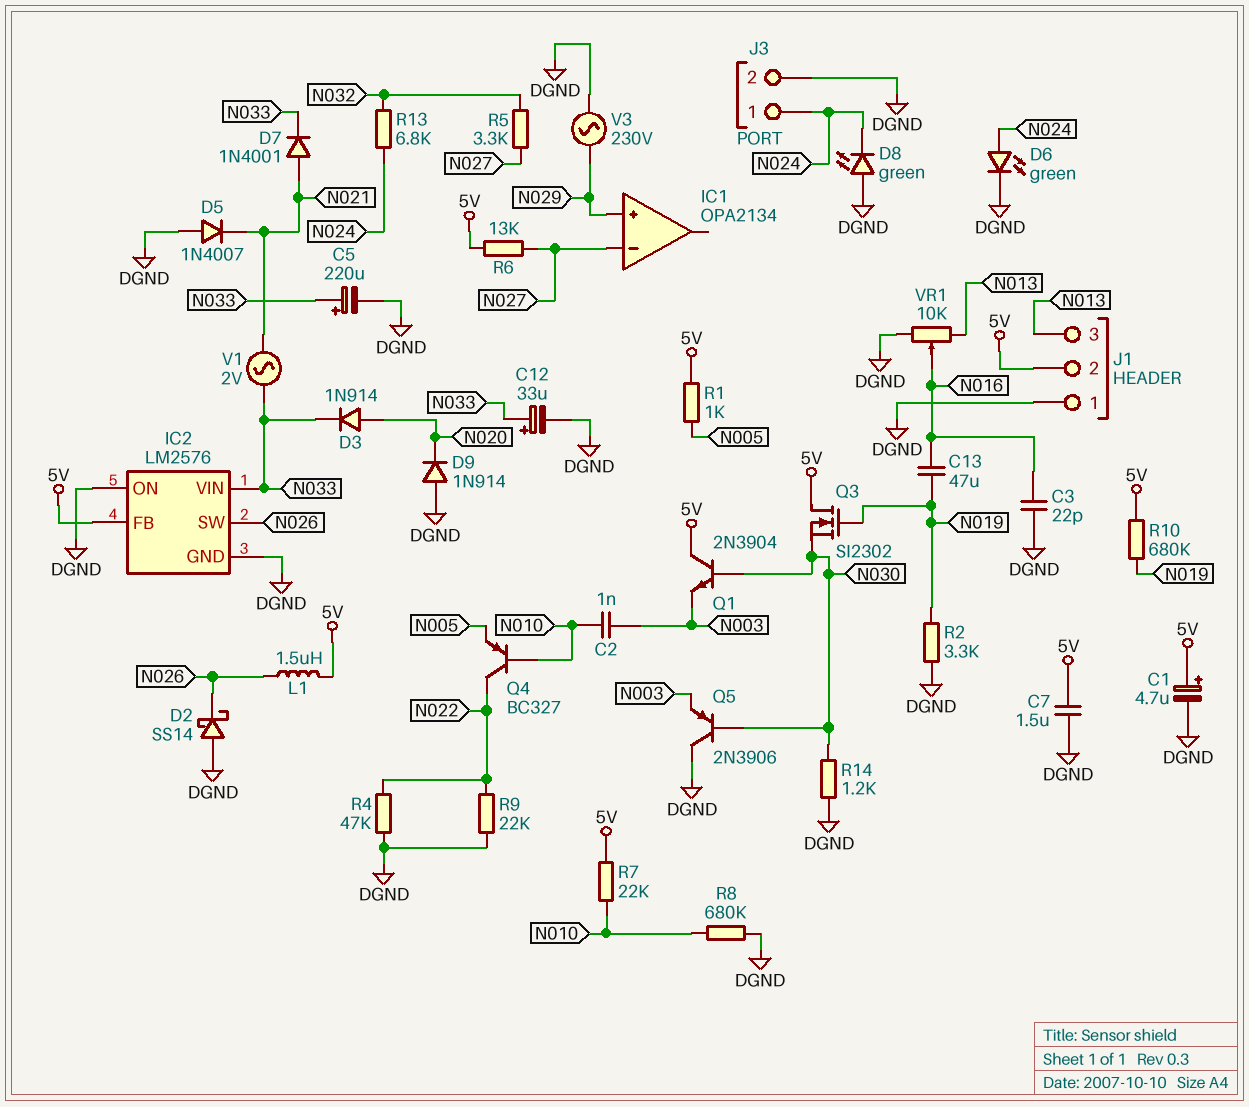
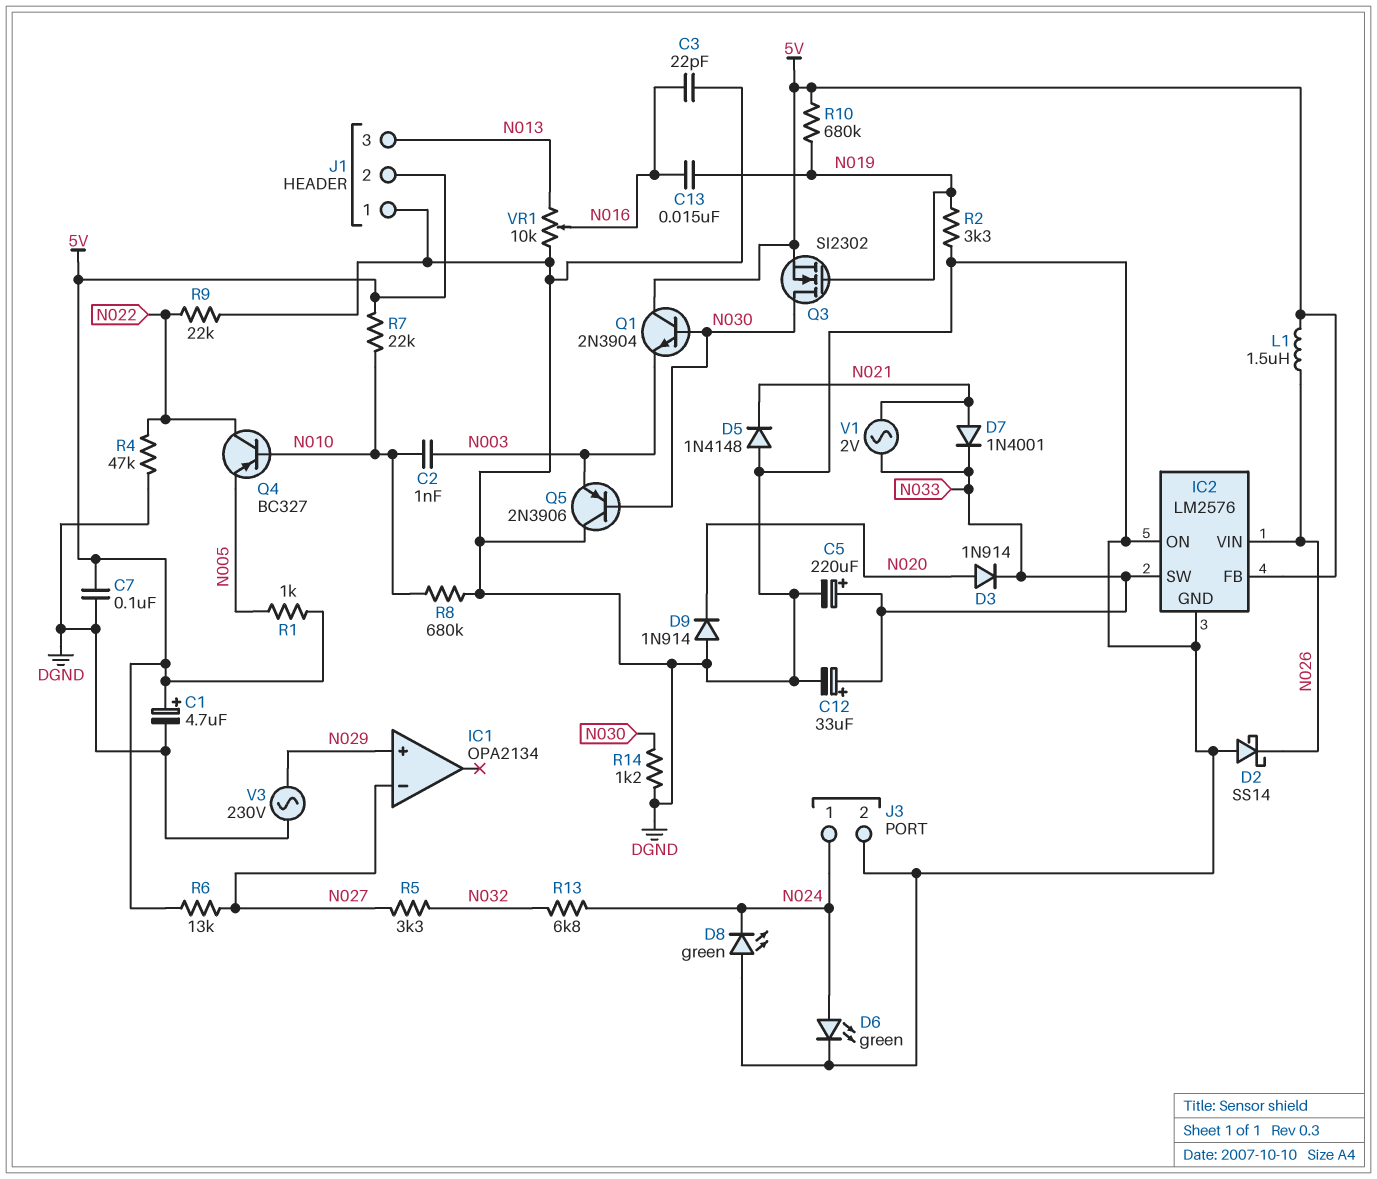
C7: 1.5uF (5V, DGND) -> 100nF (5V, DGND)
C13: 47uF (N016, N019) -> 15nF (N016, N019)
D5: diode 1N4007 (A DGND, K N021) -> diode 1N4148 (A DGND, K N021)
IC2 pin SW: N026 -> N033
IC2 pin VIN: N033 -> N026
Q3: NMOS SI2302 (G N019, D 5V, S N030) -> NMOS SI2302 (G N019, D N030, S 5V)

